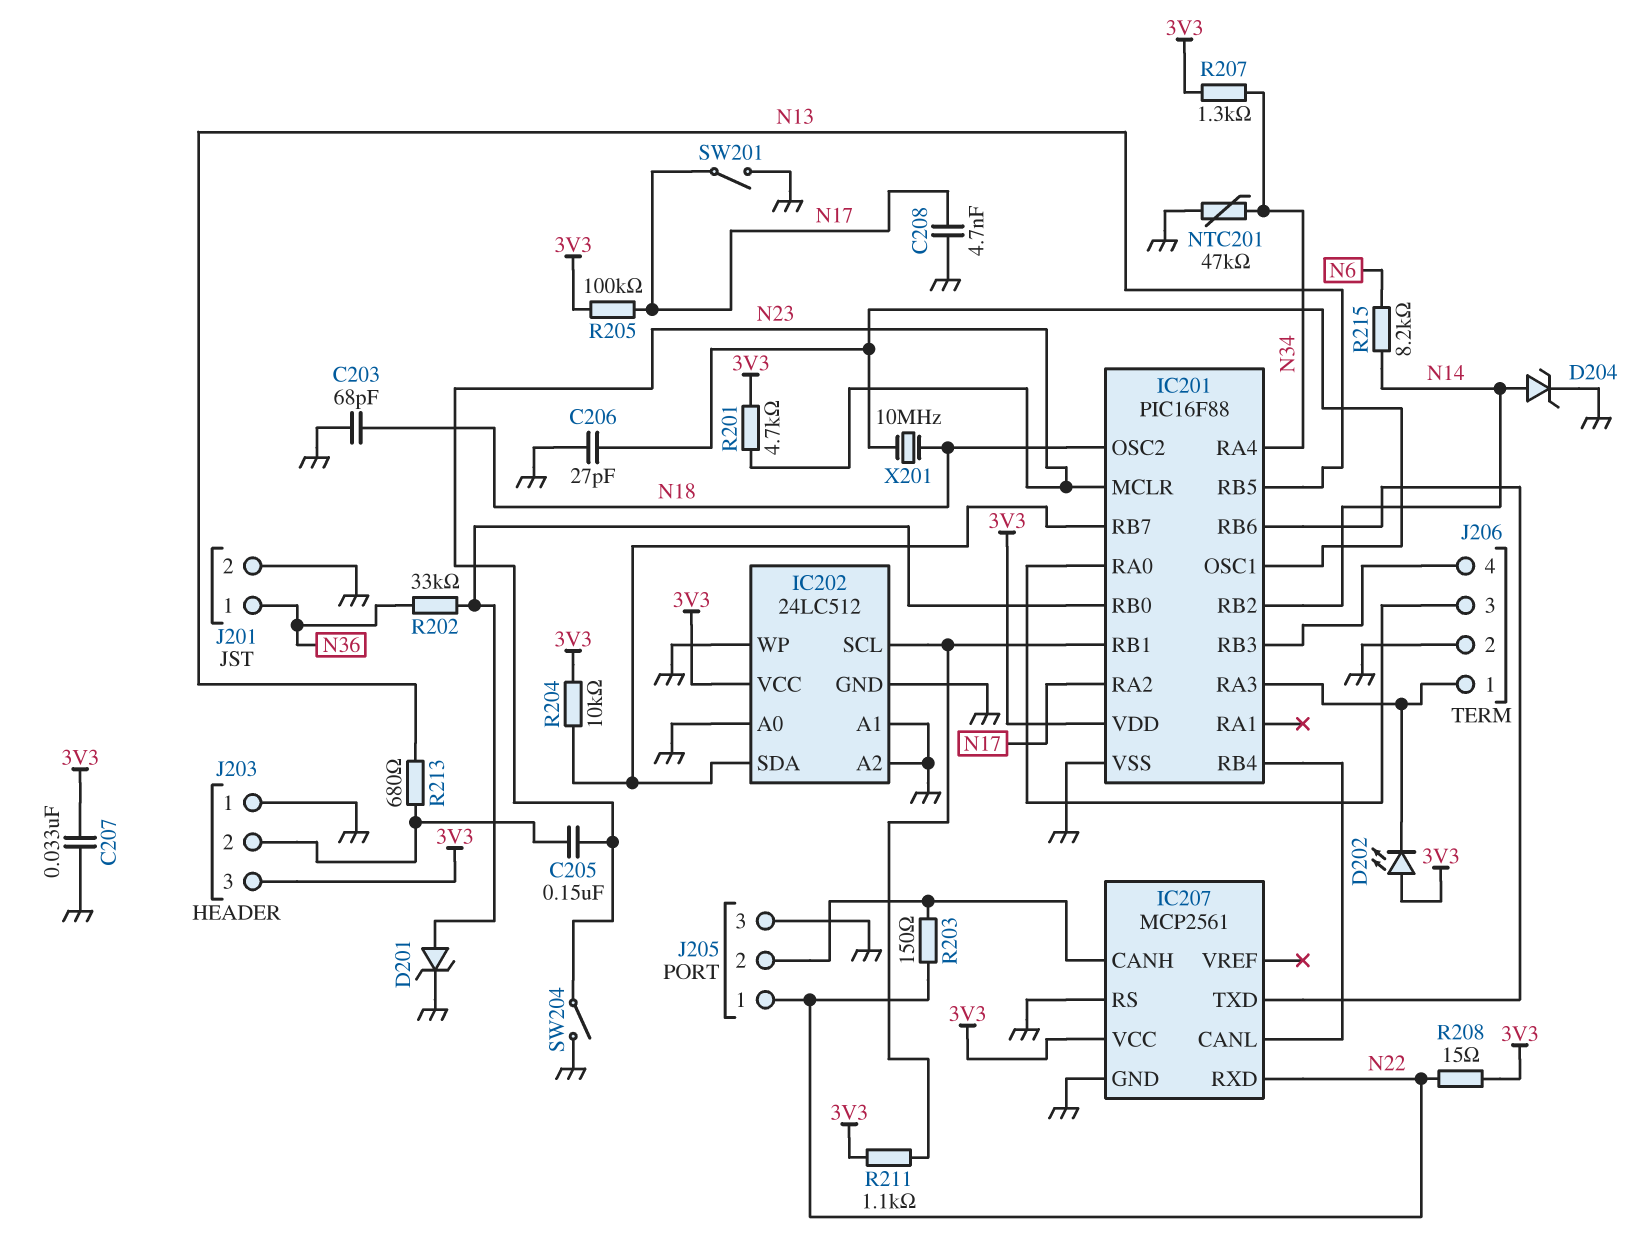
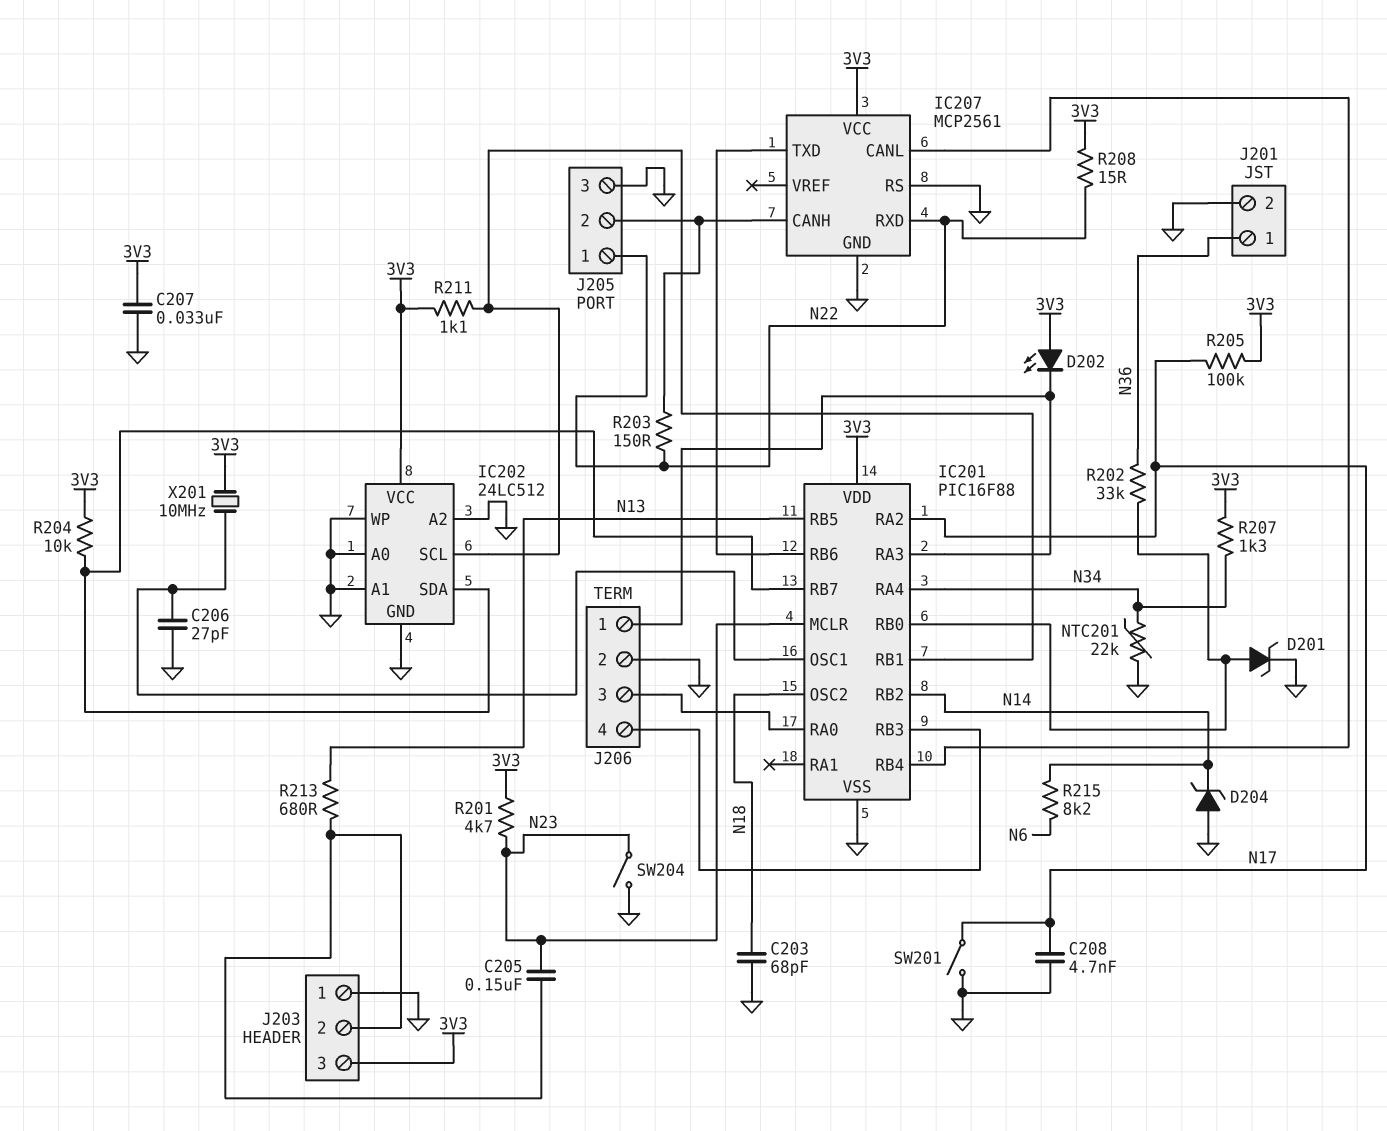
D204: zener (A N14, K GND) -> zener (A GND, K N14)
NTC201: 47k (GND, N34) -> 22k (GND, N34)
X201: 10MHz (IC201/OSC1, N18) -> 10MHz (3V3, IC201/OSC1)

